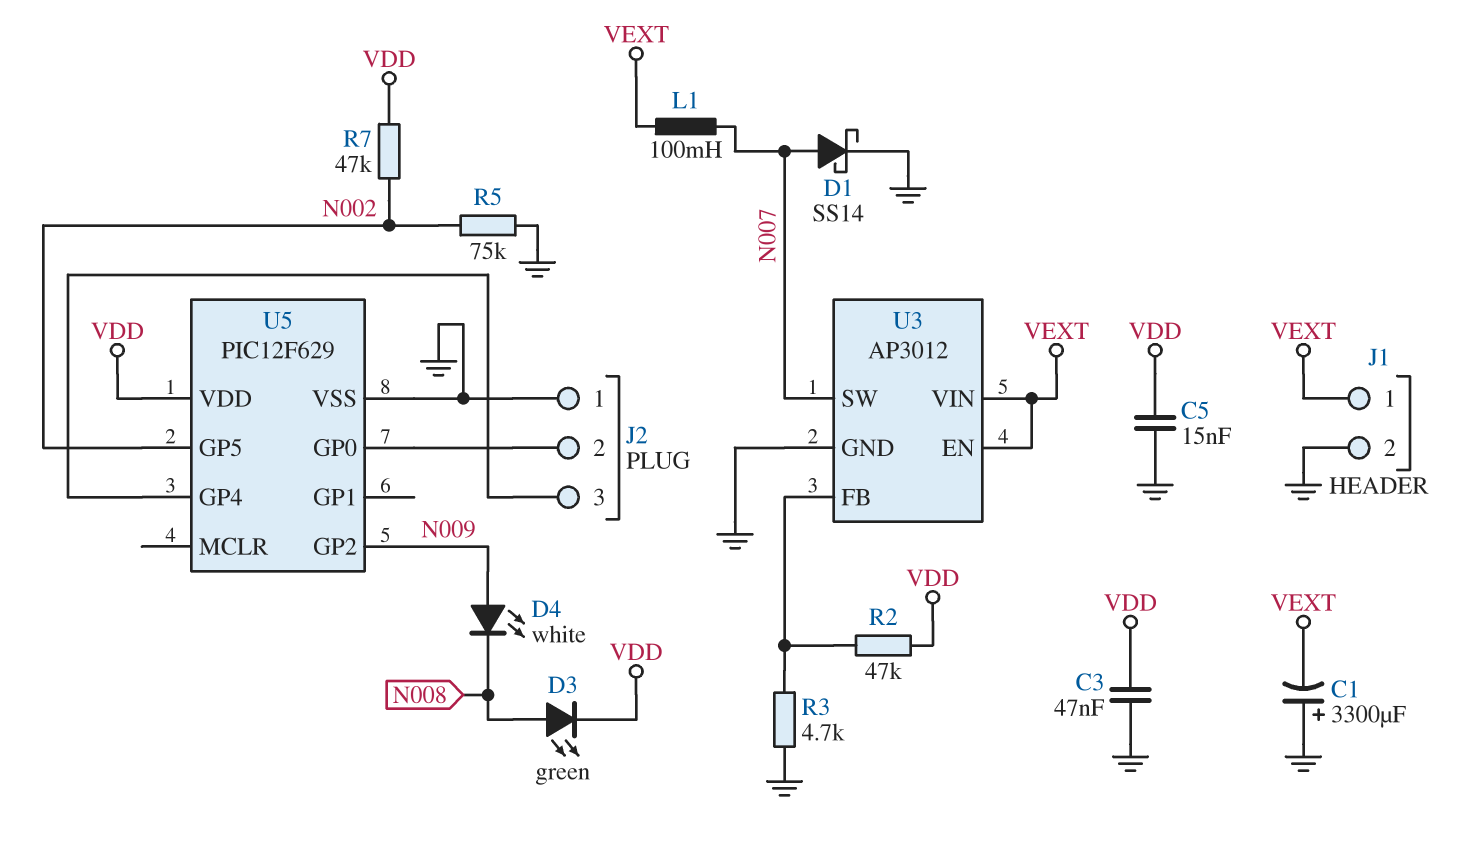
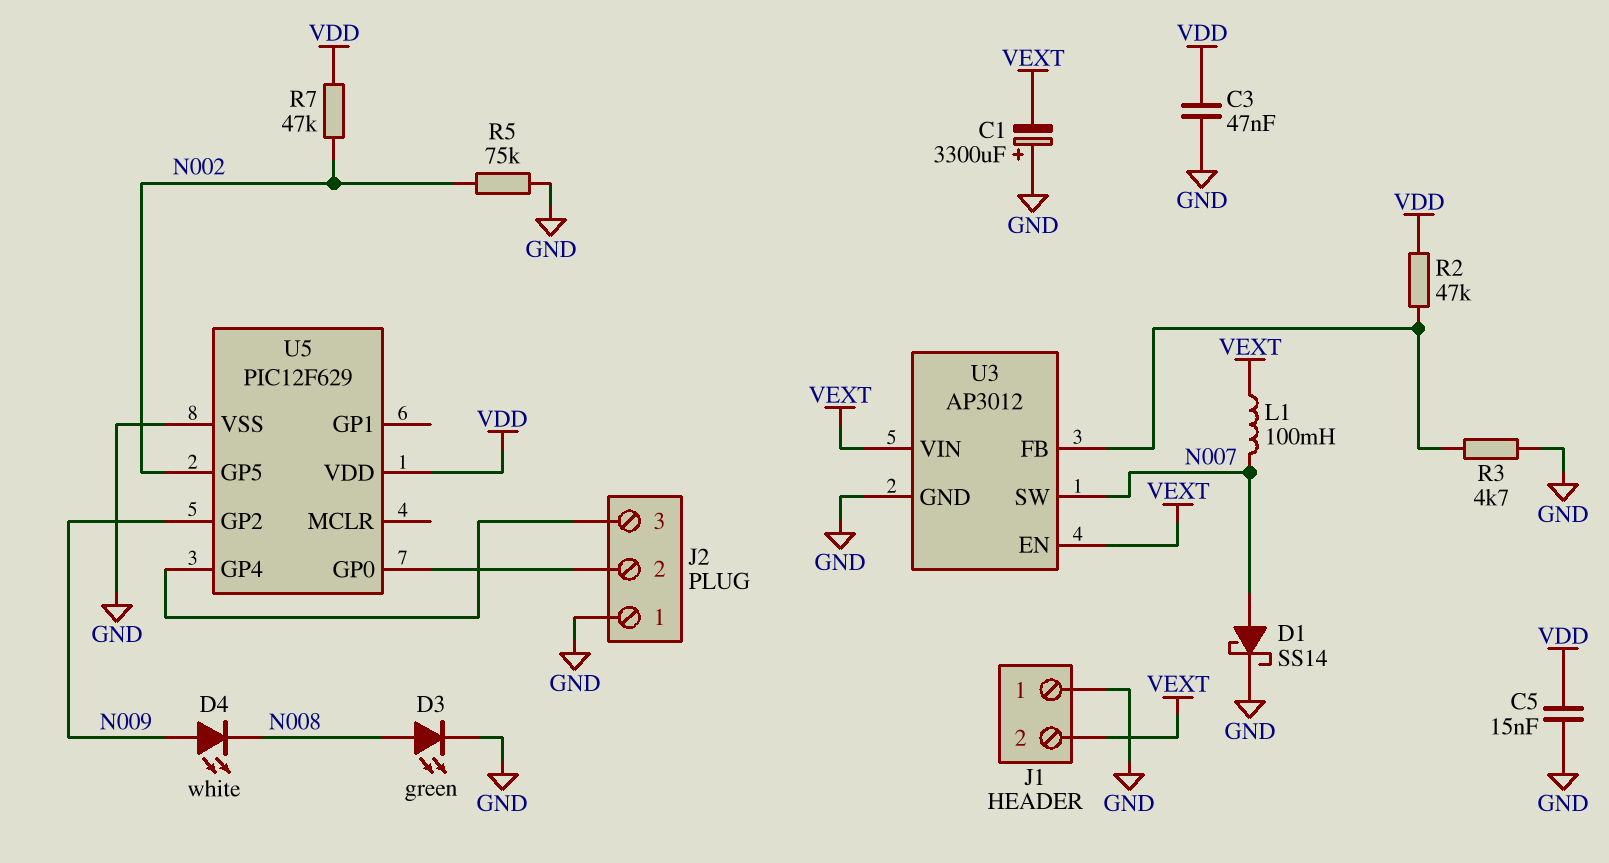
D3: LED green (A N008, K VDD) -> LED green (A N008, K GND)
J1 pin 1: VEXT -> GND
J1 pin 2: GND -> VEXT

